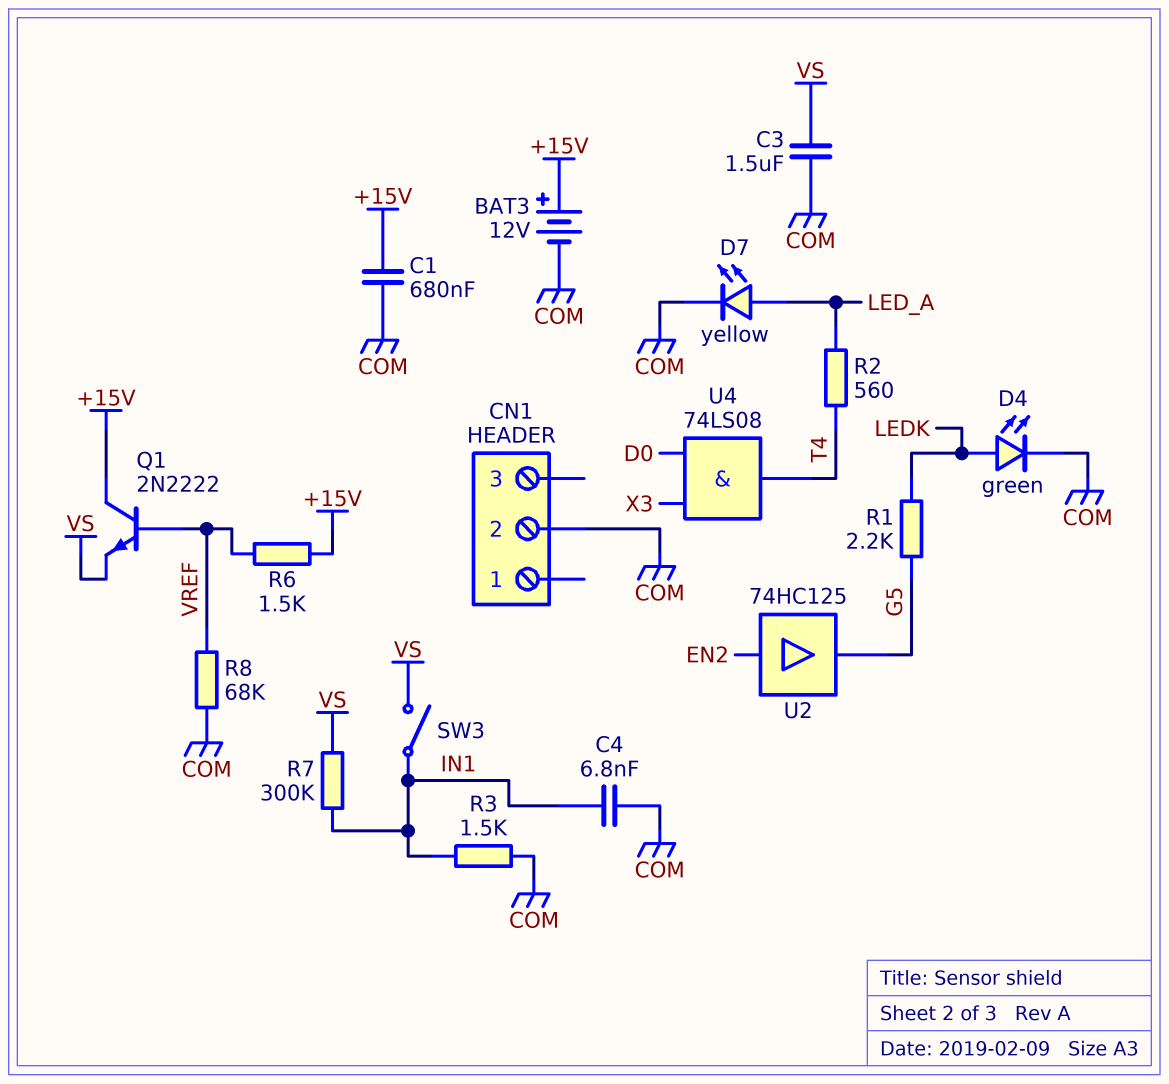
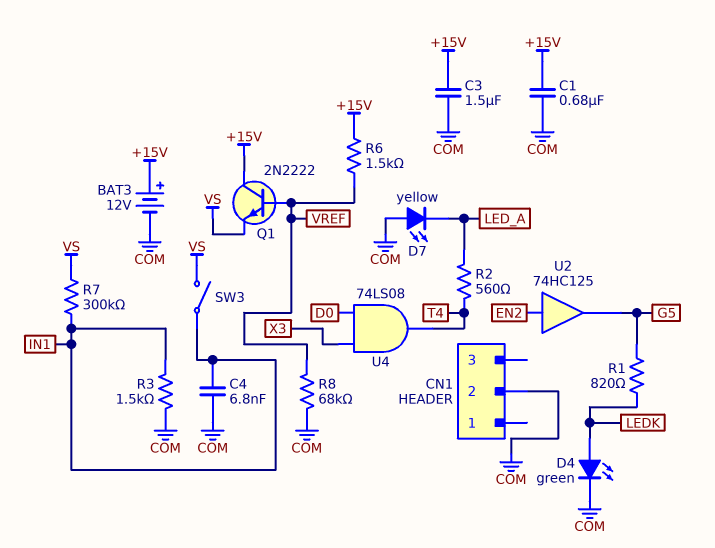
C3: 1.5uF (COM, VS) -> 1.5uF (+15V, COM)
D7: LED yellow (A LED_A, K COM) -> LED yellow (A COM, K LED_A)
R1: 2.2k (G5, LEDK) -> 820 (G5, LEDK)

